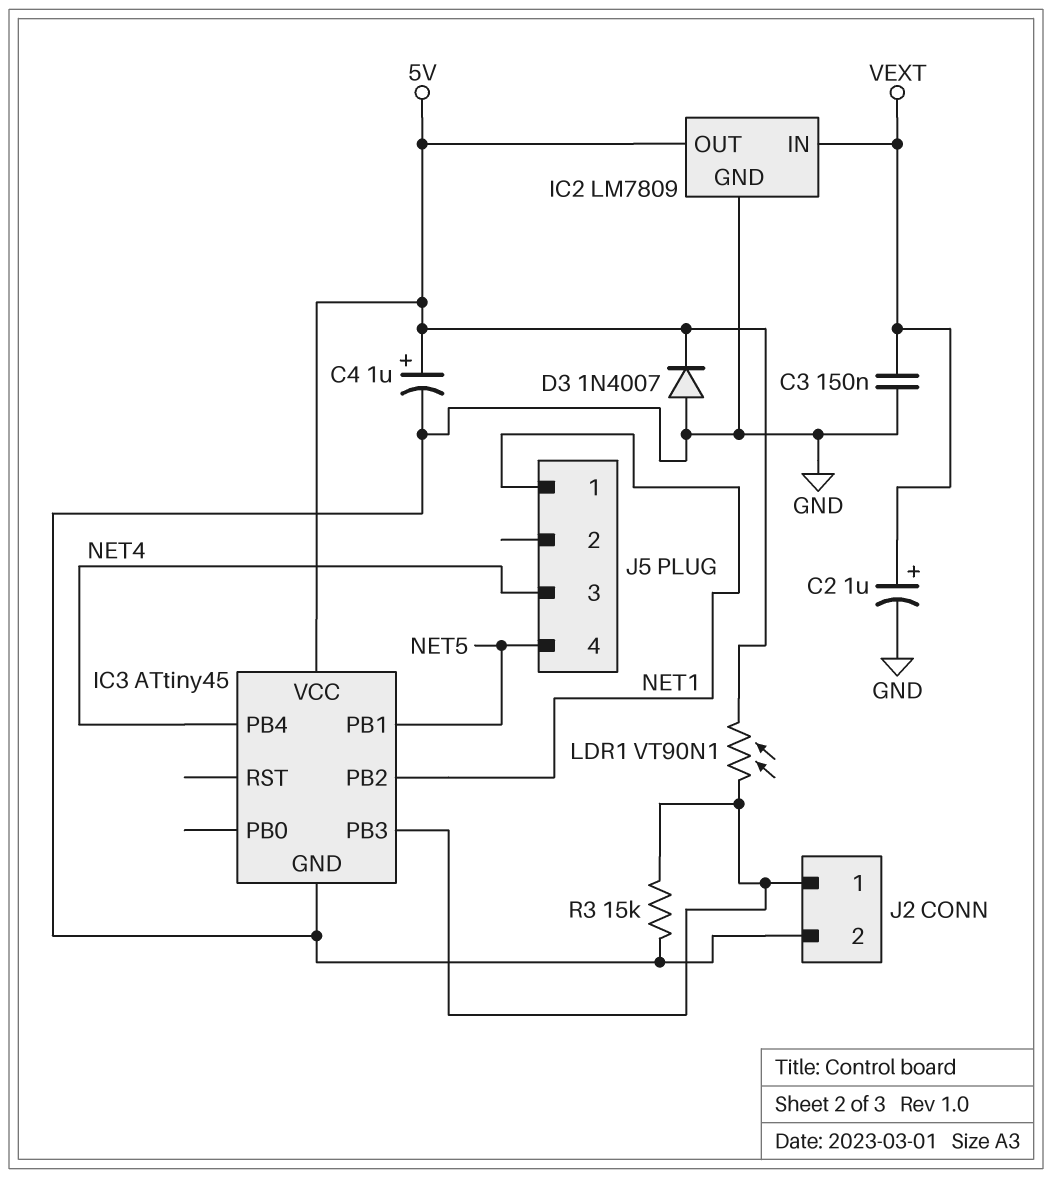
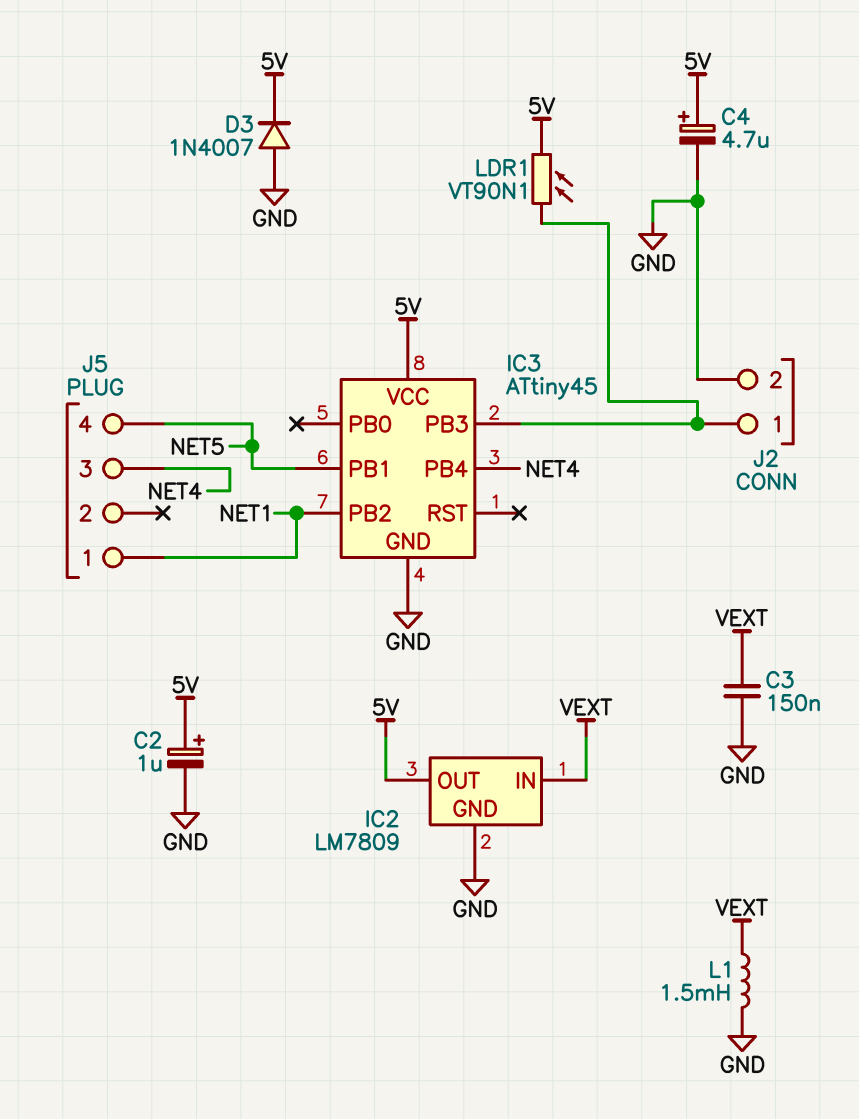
C2: 1uF (plus VEXT, minus GND) -> 1uF (plus 5V, minus GND)
C4: 1uF (plus 5V, minus GND) -> 4.7uF (plus 5V, minus GND)
L1: none -> 1.5mH (GND, VEXT)
R3: 15k (GND, IC3/PB3) -> none

